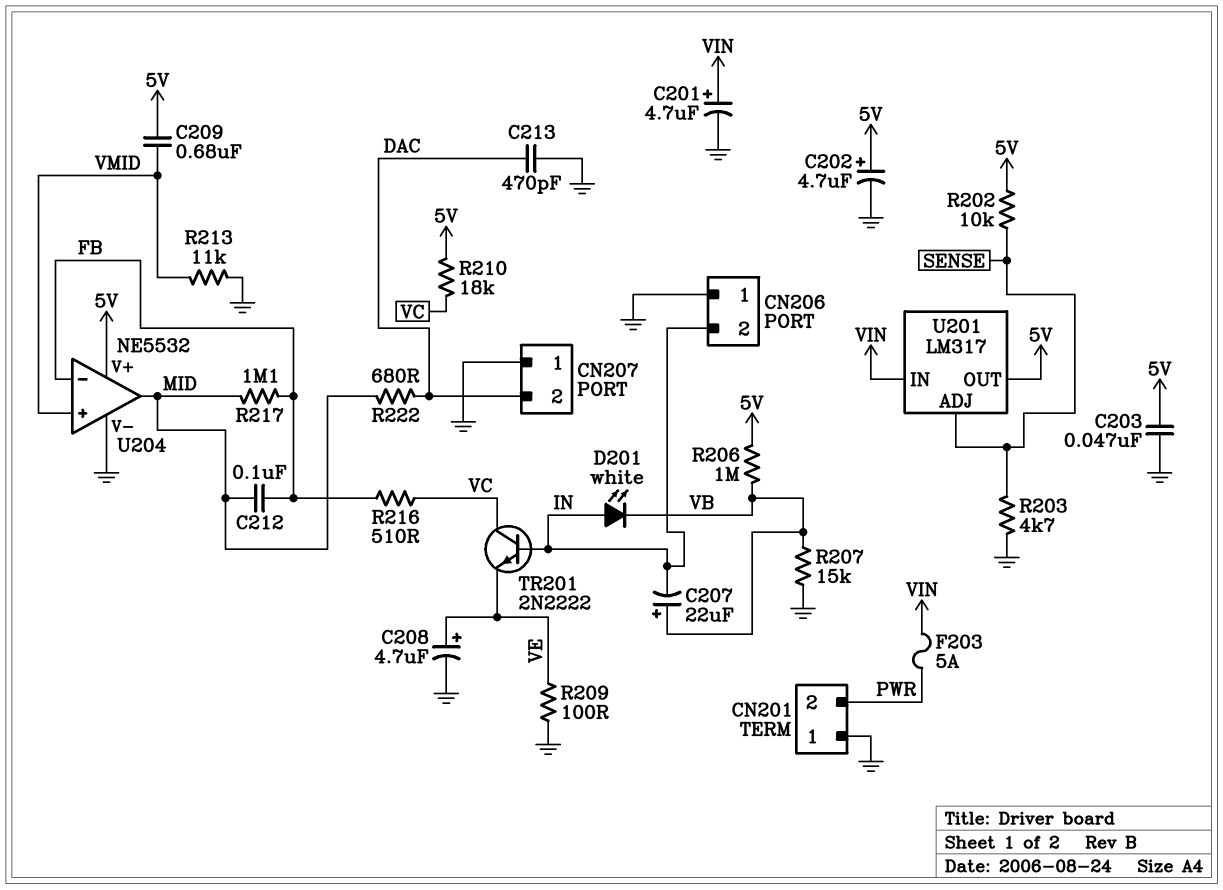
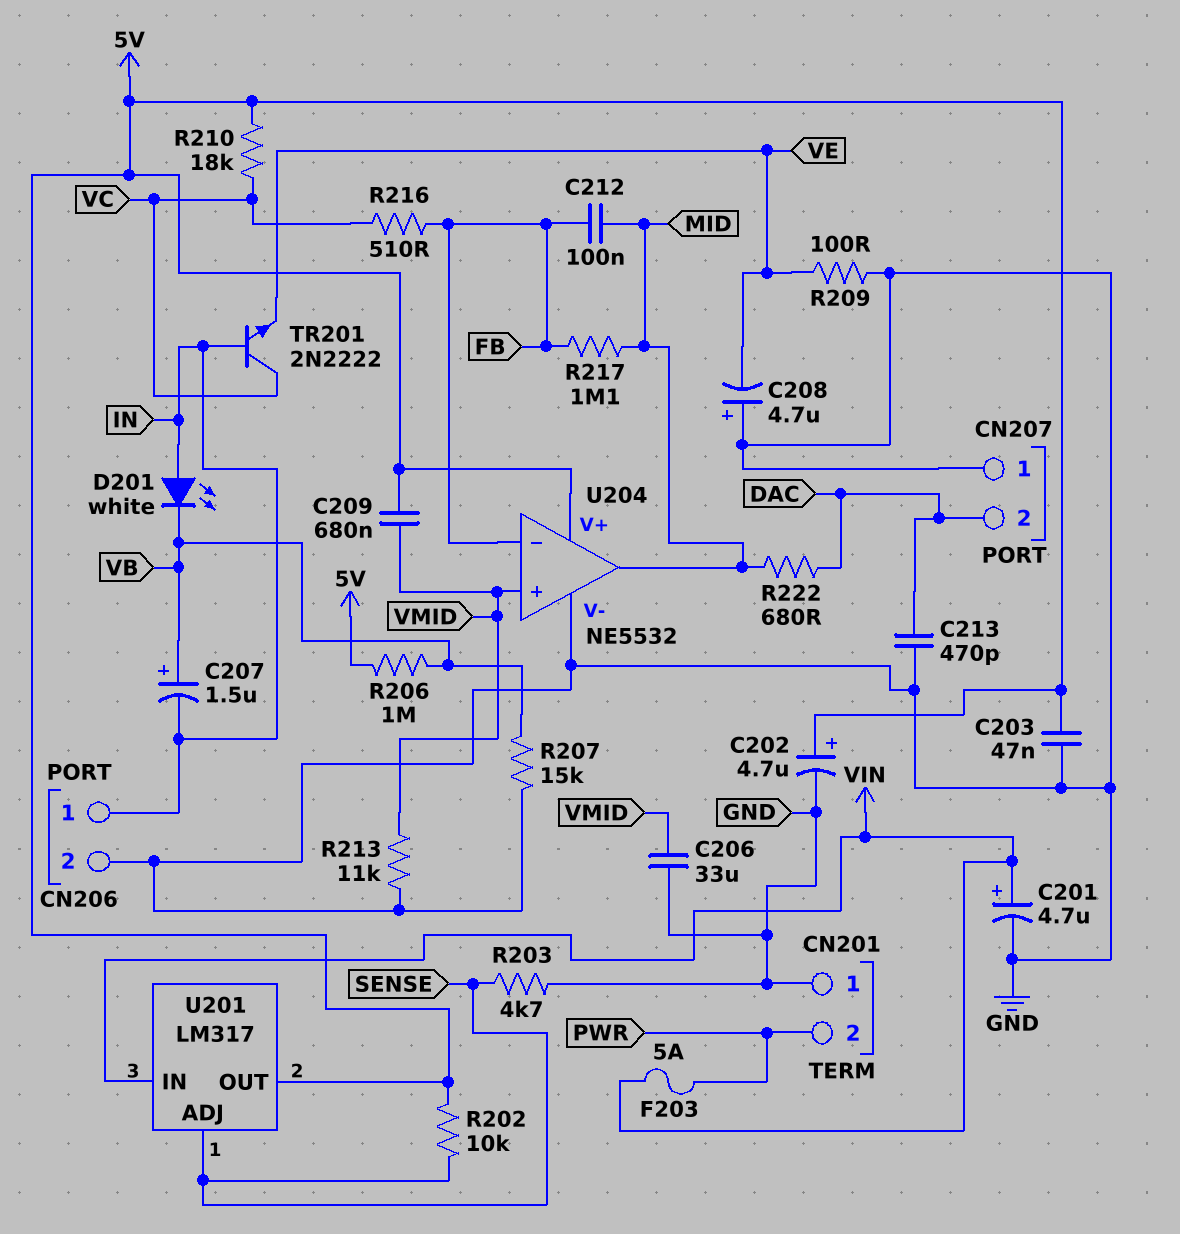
C206: none -> 33uF (GND, VMID)
C207: 22uF (plus VB, minus IN) -> 1.5uF (plus VB, minus IN)
C208: 4.7uF (plus VE, minus GND) -> 4.7uF (plus GND, minus VE)
CN206 pin 1: GND -> IN
CN206 pin 2: IN -> GND

